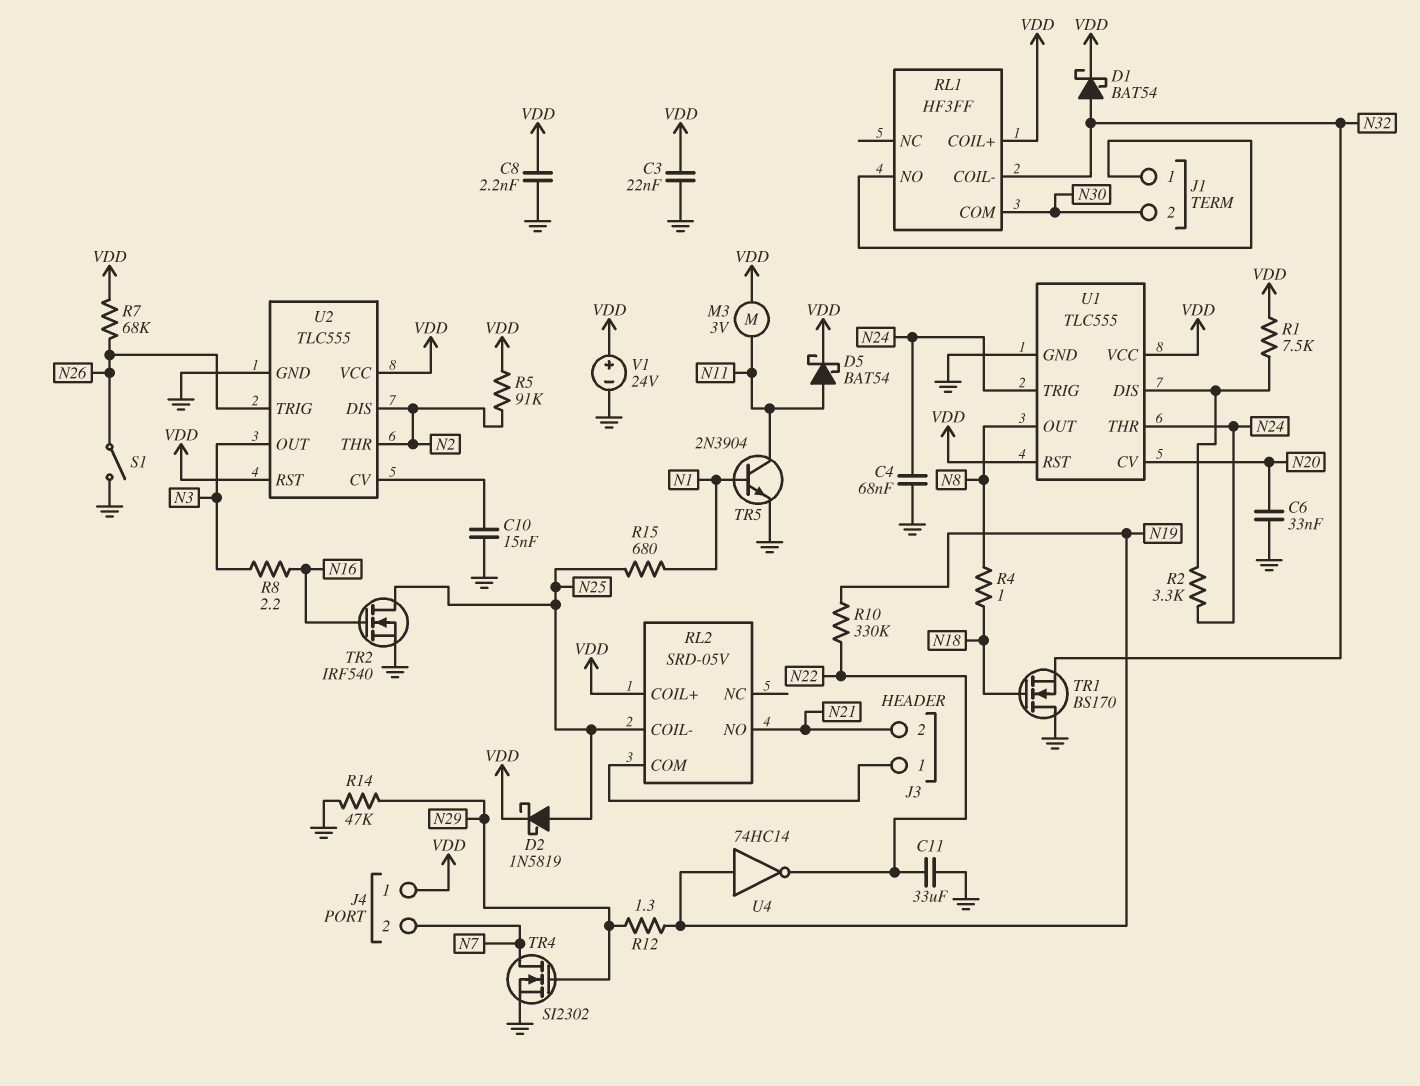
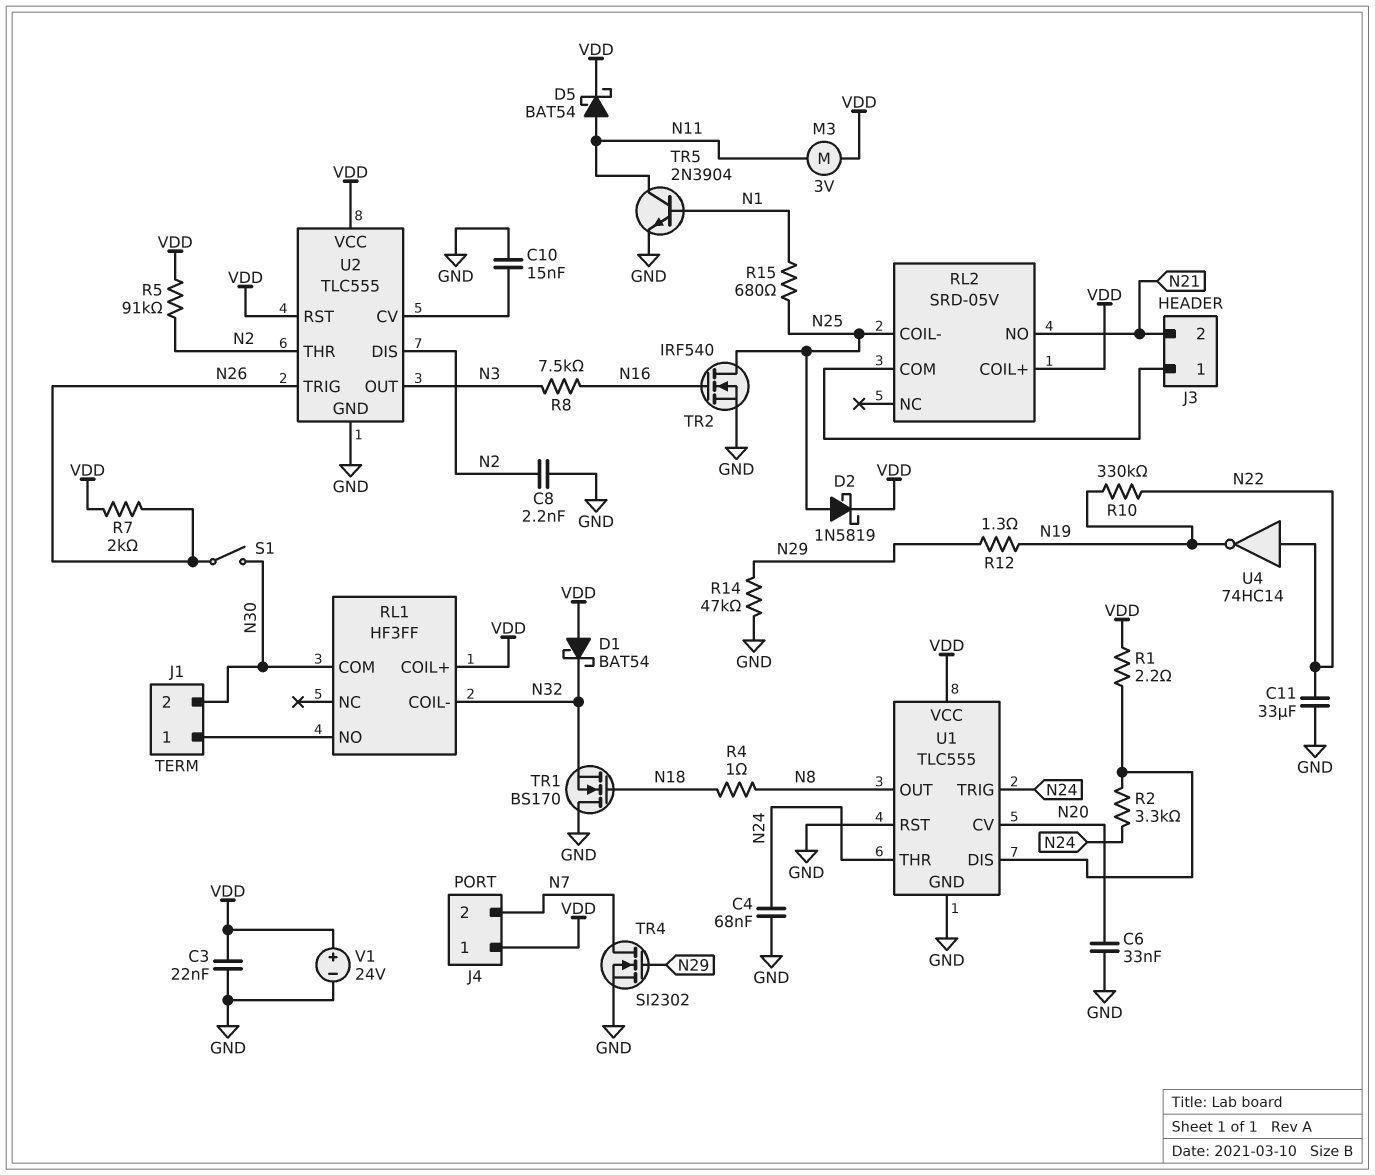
C8: 2.2nF (GND, VDD) -> 2.2nF (GND, N2)
D1: schottky BAT54 (A N32, K VDD) -> schottky BAT54 (A VDD, K N32)
R1: 7.5k (U1/DIS, VDD) -> 2.2 (U1/DIS, VDD)
R7: 68k (N26, VDD) -> 2k (N26, VDD)
R8: 2.2 (N3, N16) -> 7.5k (N3, N16)
S1: switch (GND, N26) -> switch (N26, N30)
U1 pin RST: VDD -> GND
U4: NOT 74HC14 (in N19, out N22) -> NOT 74HC14 (in N22, out N19)

